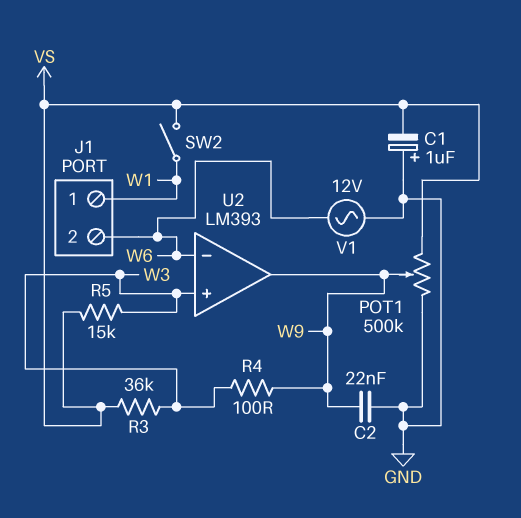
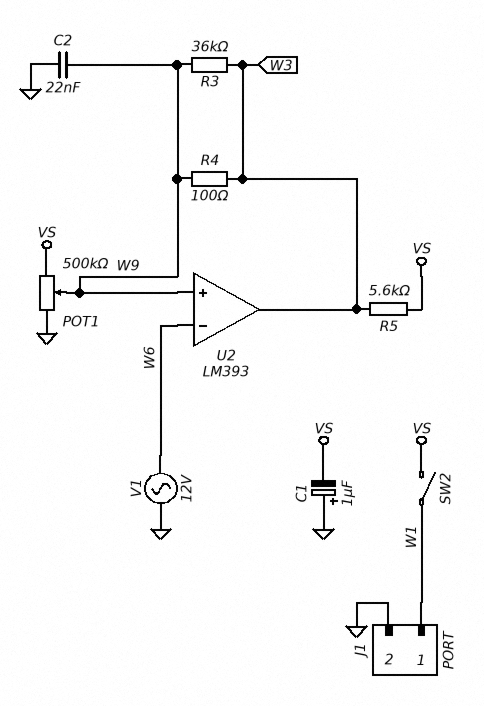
J1 pin 2: W6 -> GND
R3: 36k (VS, W3) -> 36k (W3, W9)
R5: 15k (VS, W3) -> 5.6k (VS, W3)
U2 pin in+: W3 -> W9
U2 pin out: W9 -> W3

